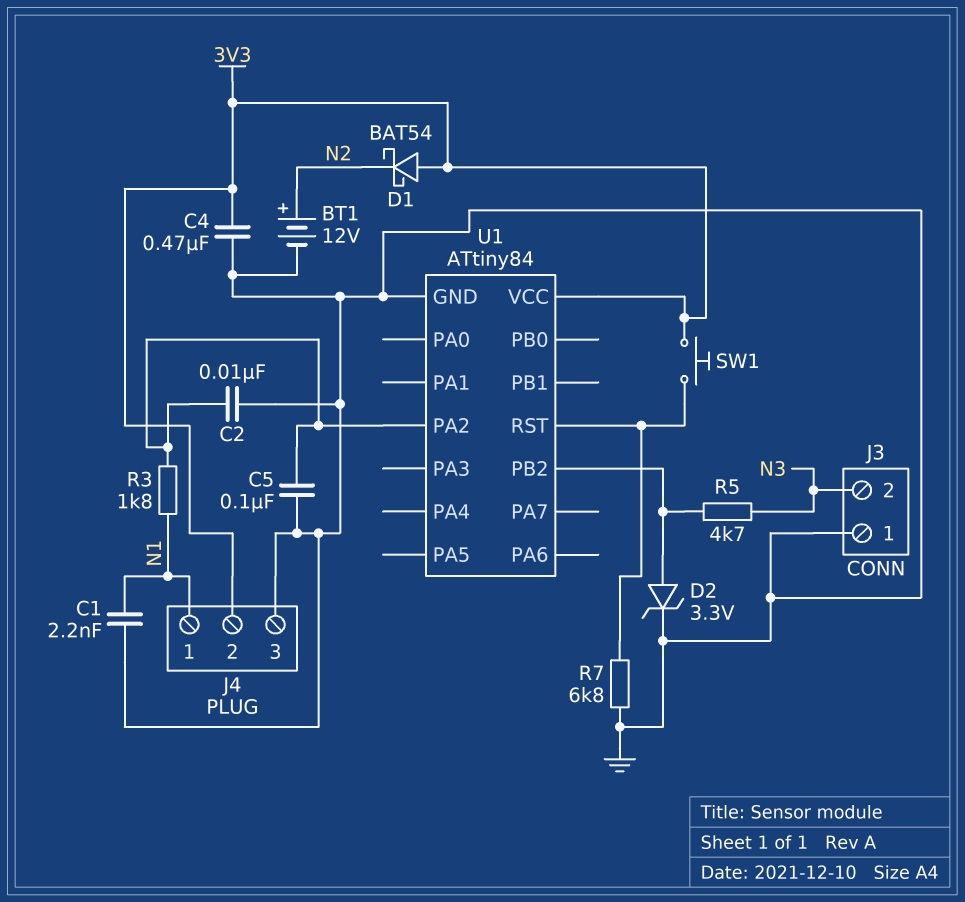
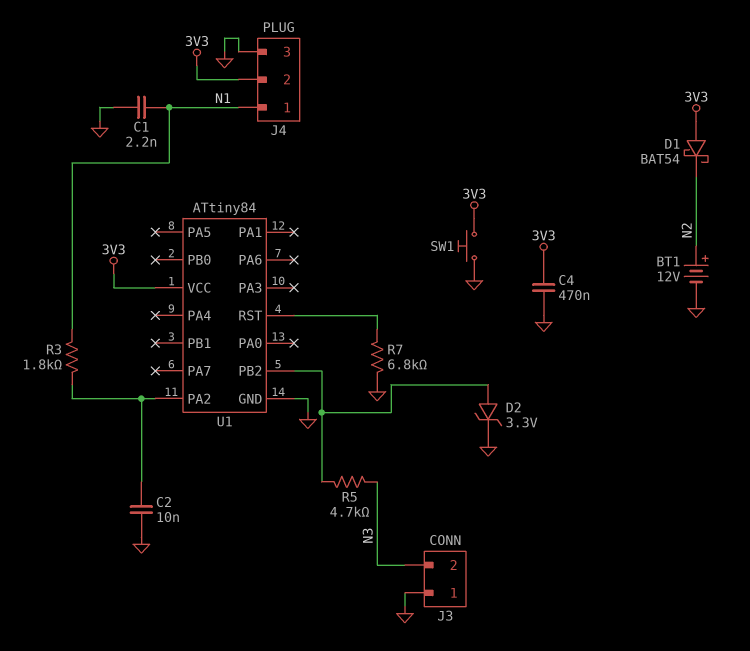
C5: 100nF (GND, U1/PA2) -> none
SW1: button (3V3, U1/RST) -> button (3V3, GND)

